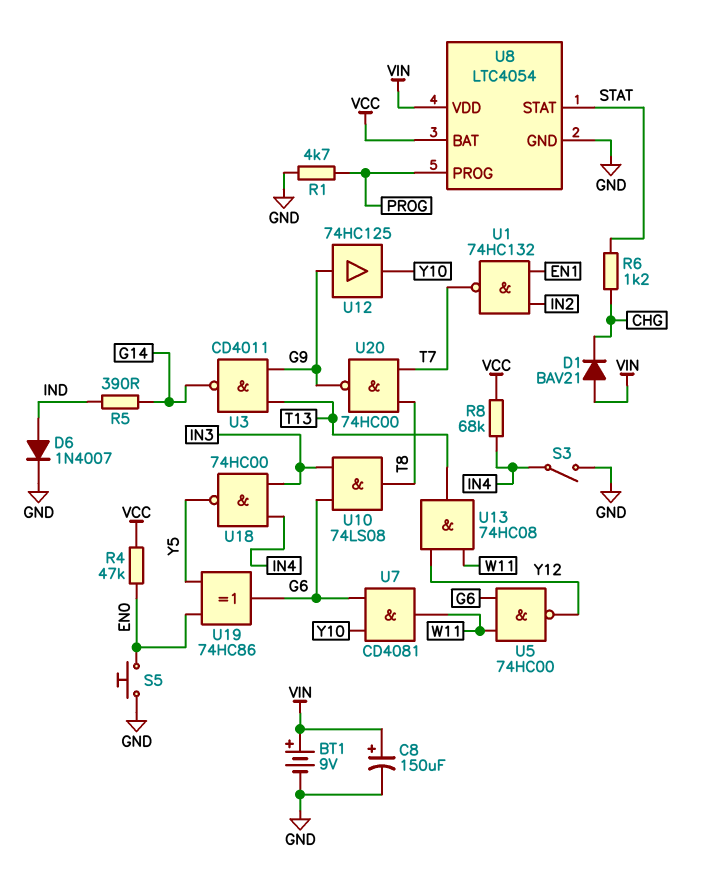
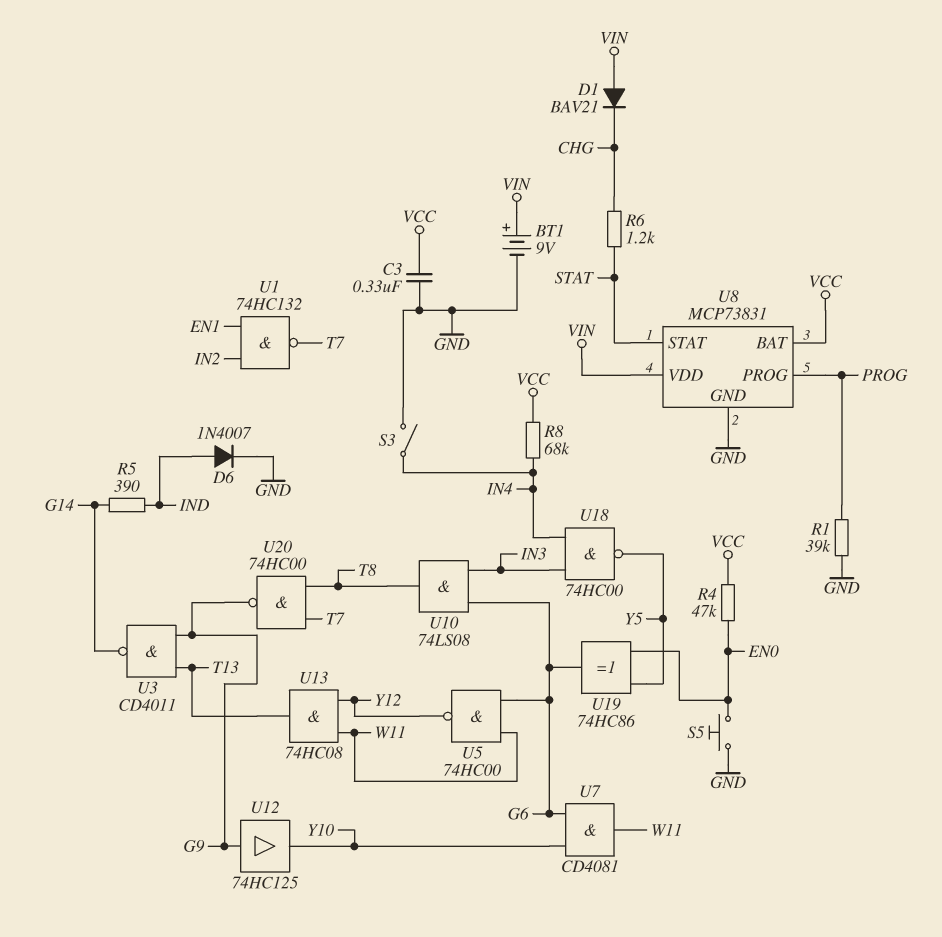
C3: none -> 330nF (GND, VCC)
C8: 150uF (plus VIN, minus GND) -> none
R1: 4.7k (GND, PROG) -> 39k (GND, PROG)
U8: LTC4054 -> MCP73831

